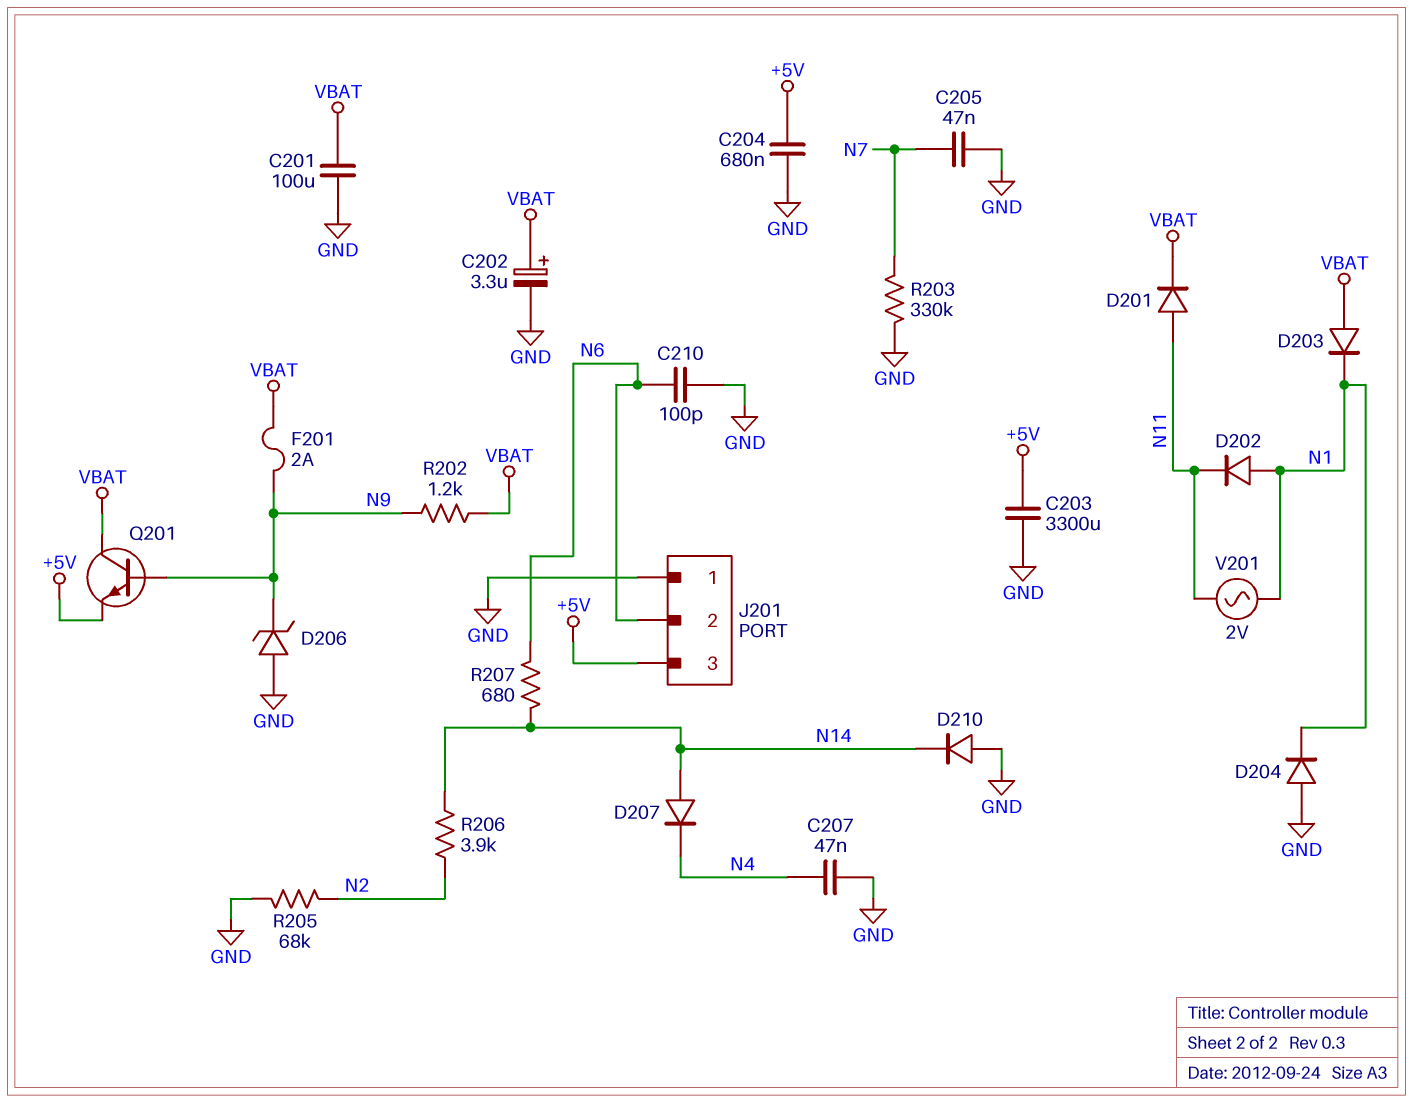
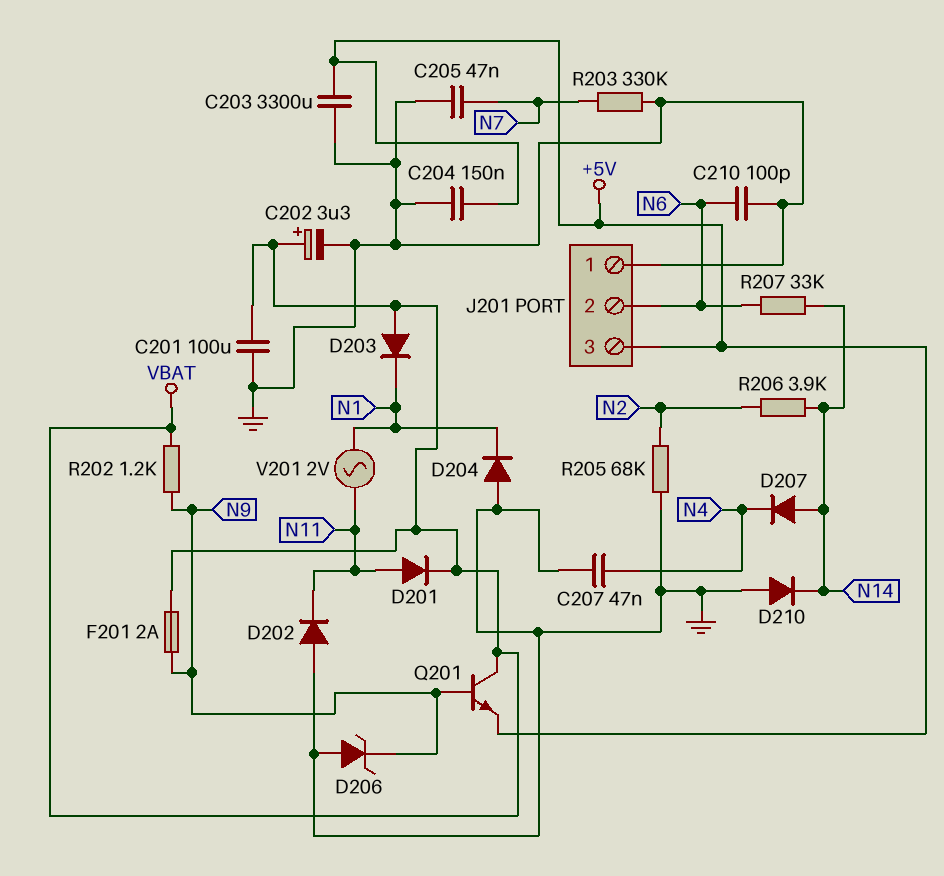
C204: 680nF (+5V, GND) -> 150nF (+5V, GND)
D202: diode (A N1, K N11) -> diode (A GND, K N11)
R207: 680 (N6, N14) -> 33k (N6, N14)

